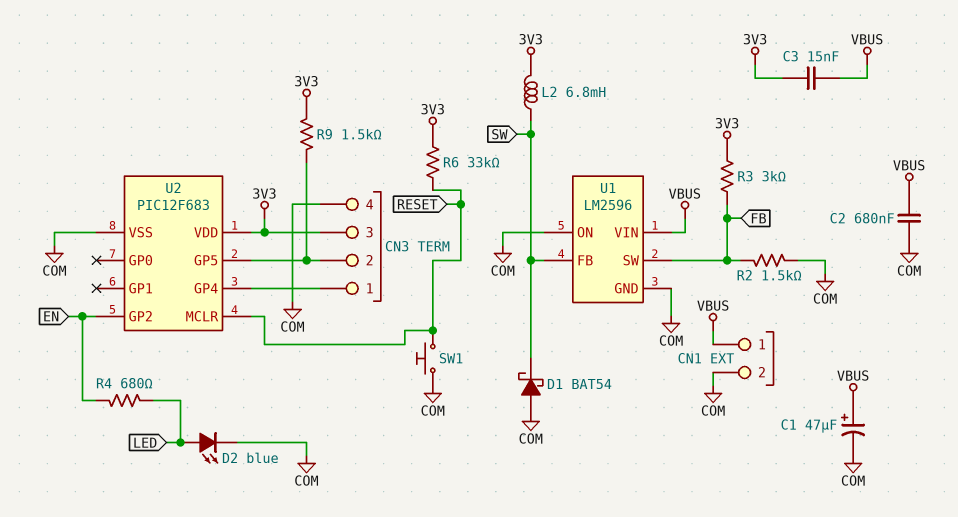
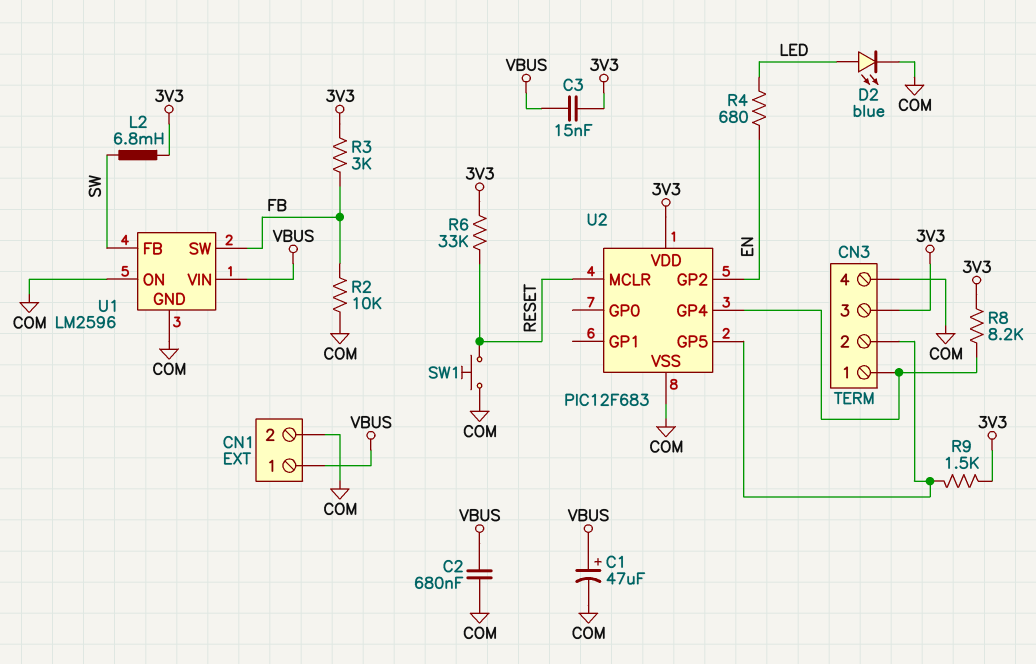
D1: schottky BAT54 (A COM, K SW) -> none
R2: 1.5k (COM, FB) -> 10k (COM, FB)
R8: none -> 8.2k (3V3, CN3/1)

